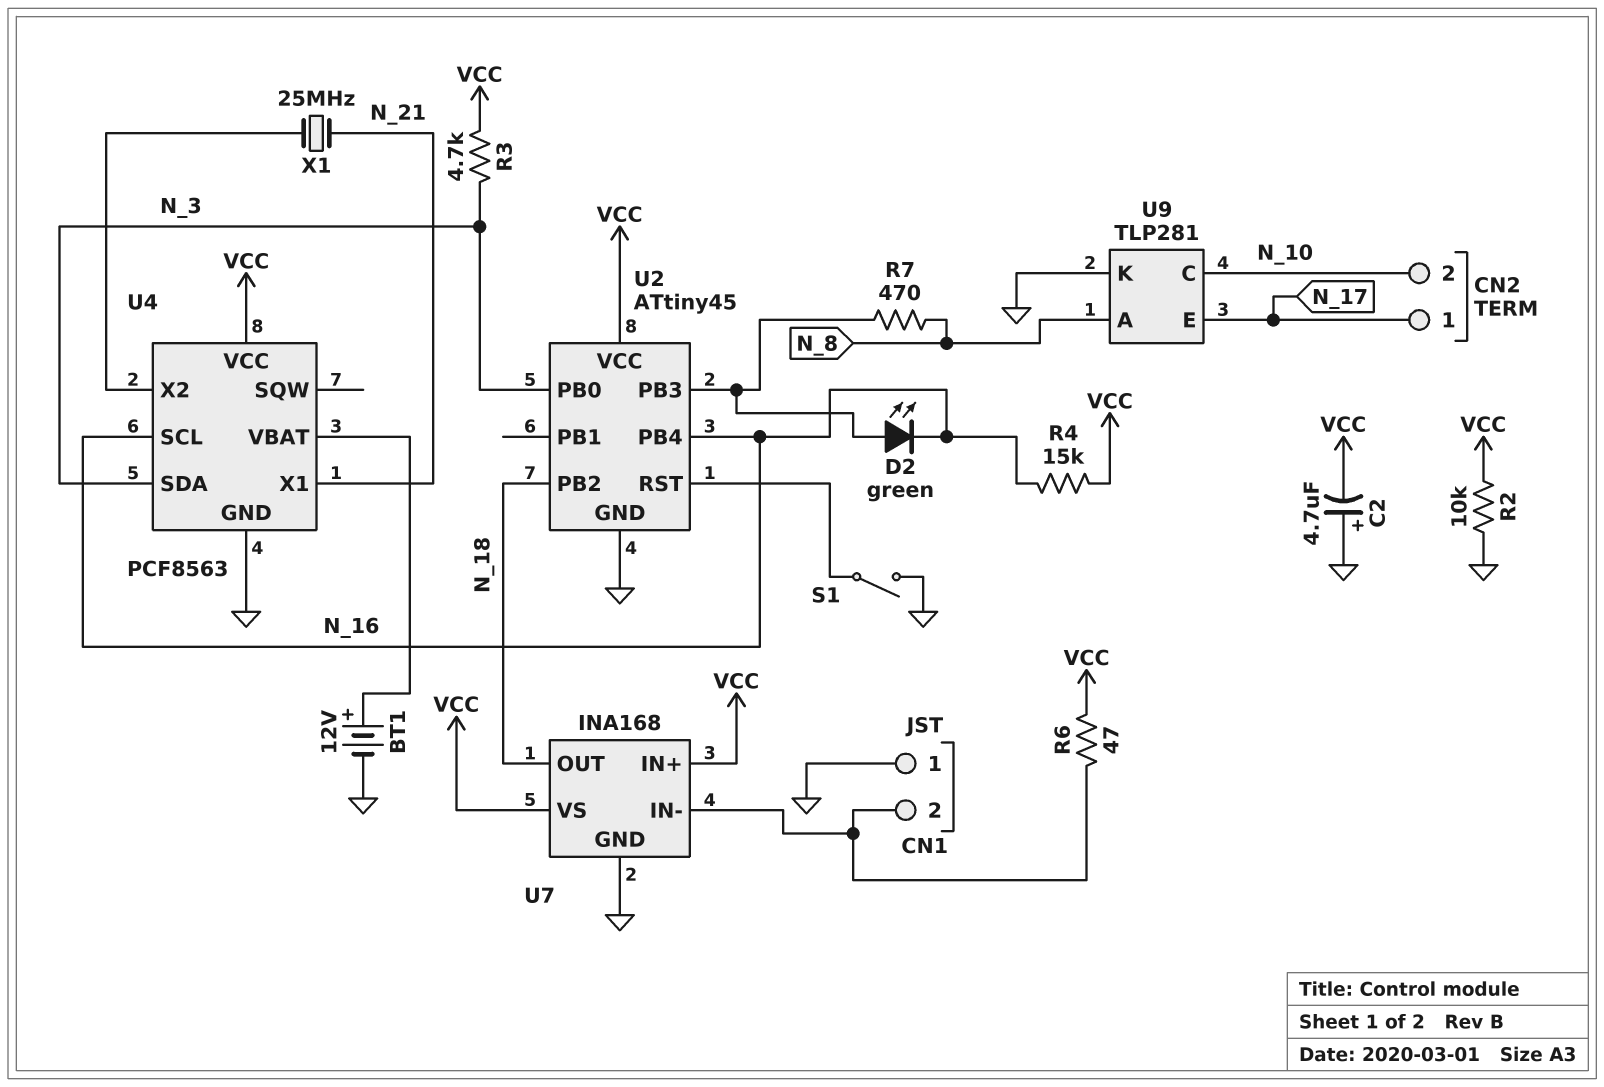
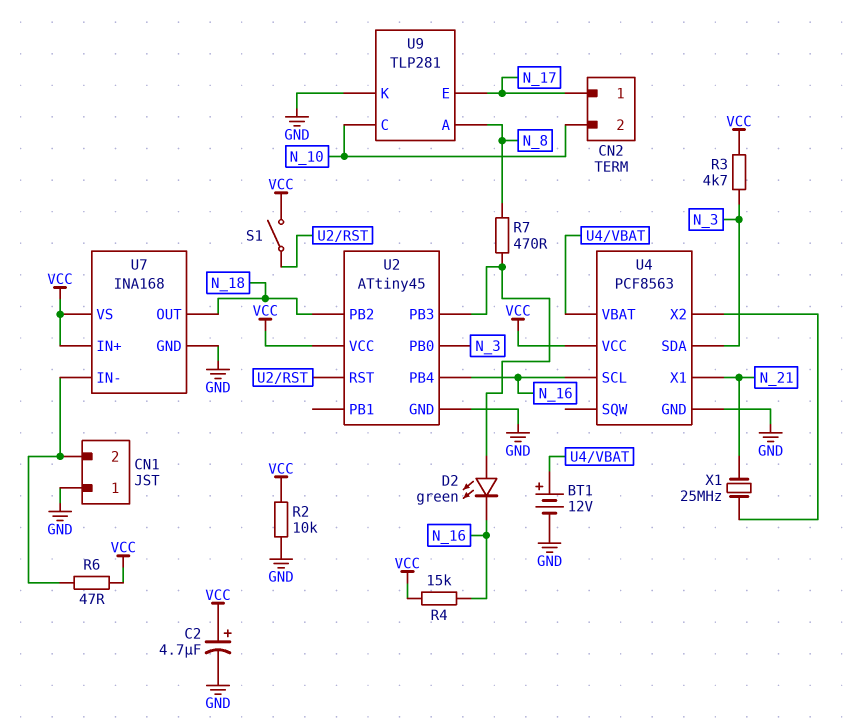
C2: 4.7uF (plus GND, minus VCC) -> 4.7uF (plus VCC, minus GND)
S1: switch (GND, U2/RST) -> switch (U2/RST, VCC)

